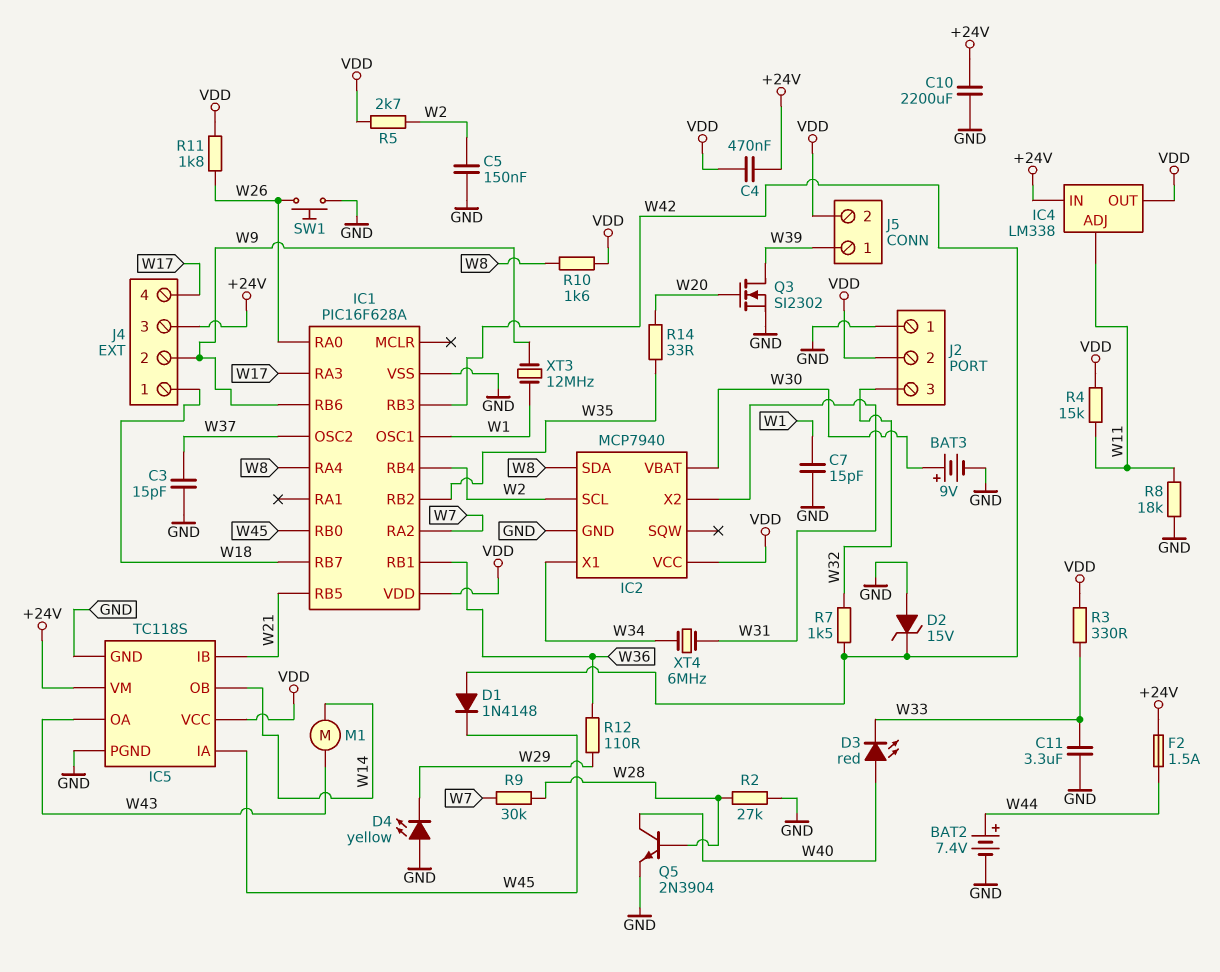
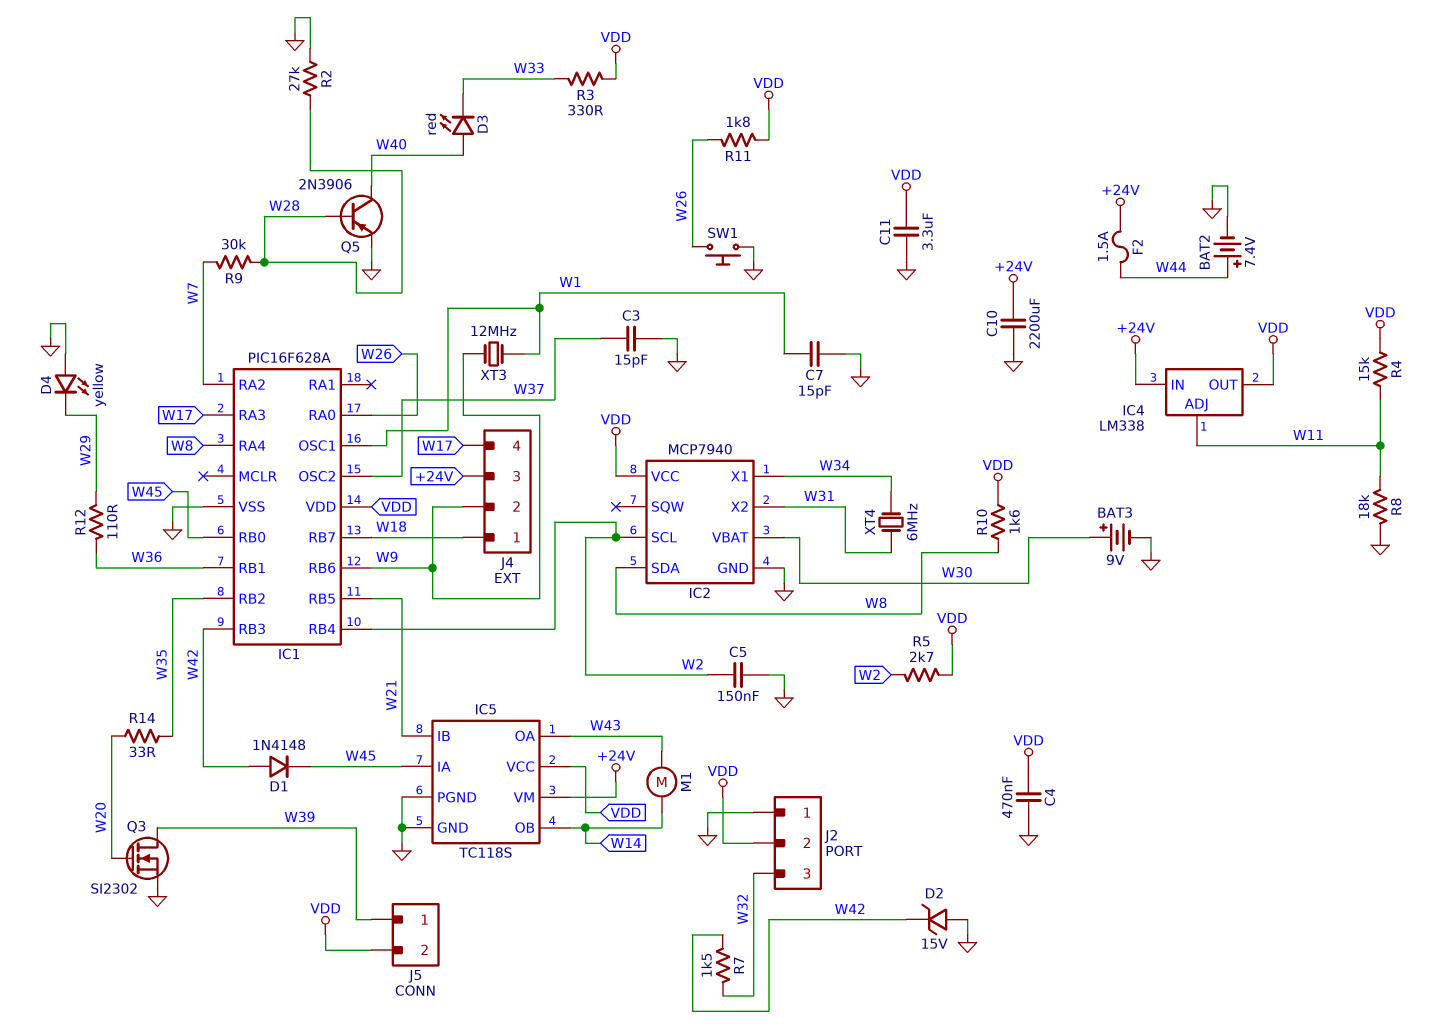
C4: 470nF (+24V, VDD) -> 470nF (GND, VDD)
C11: 3.3uF (GND, W33) -> 3.3uF (GND, VDD)
Q5: NPN 2N3904 (B W28, C W40, E GND) -> PNP 2N3906 (B W28, C W40, E GND)

